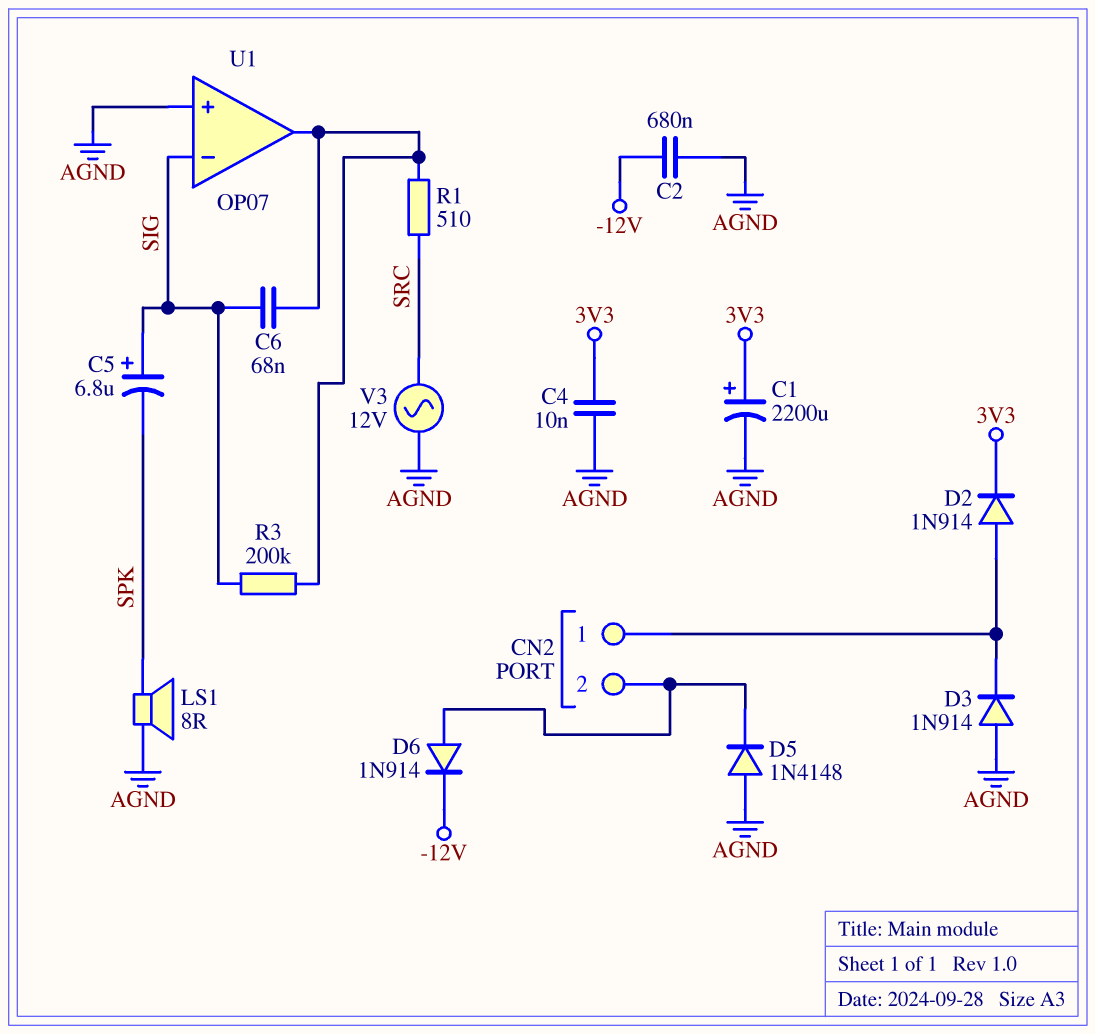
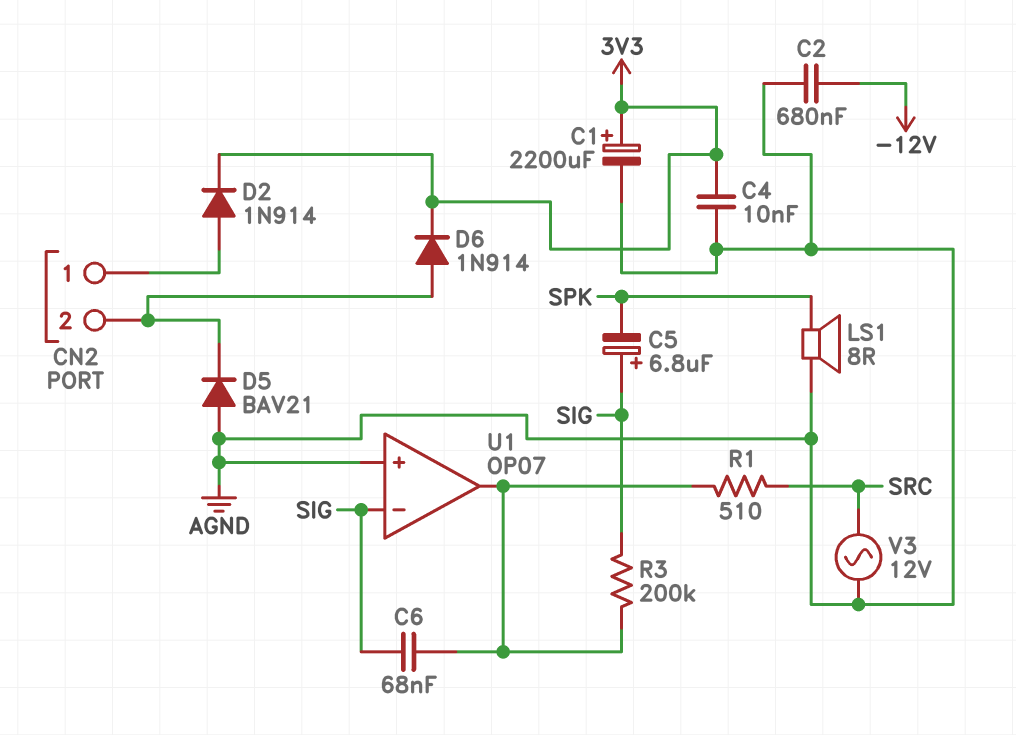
D3: diode 1N914 (A AGND, K CN2/1) -> none
D5: diode 1N4148 (A AGND, K CN2/2) -> diode BAV21 (A AGND, K CN2/2)
D6: diode 1N914 (A CN2/2, K -12V) -> diode 1N914 (A CN2/2, K 3V3)

